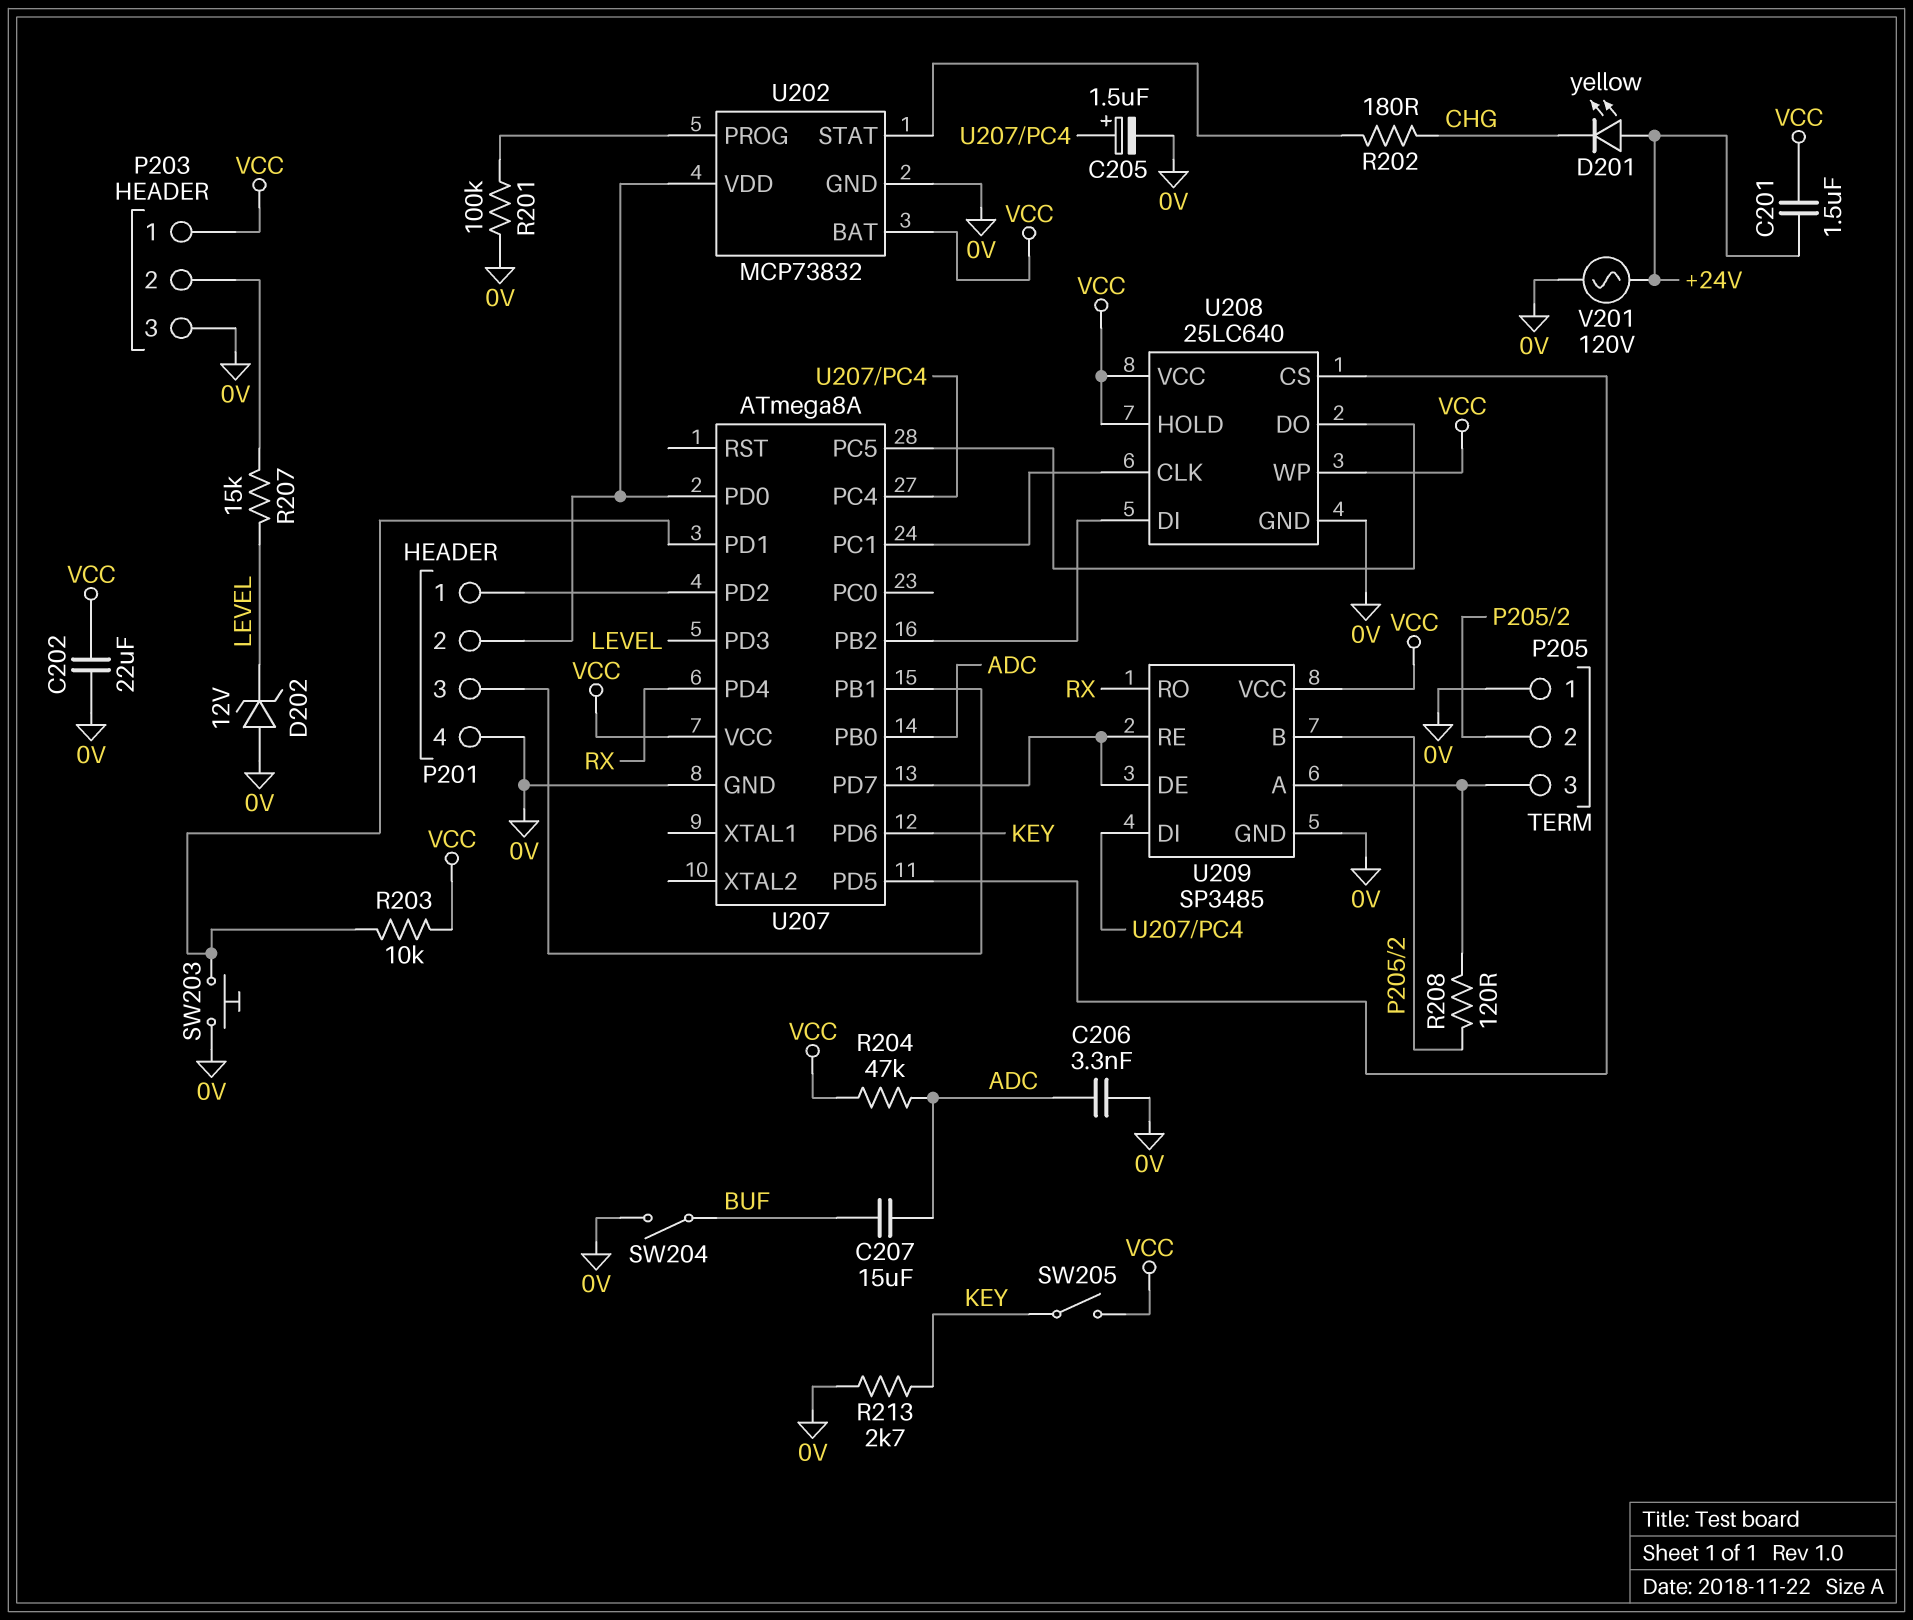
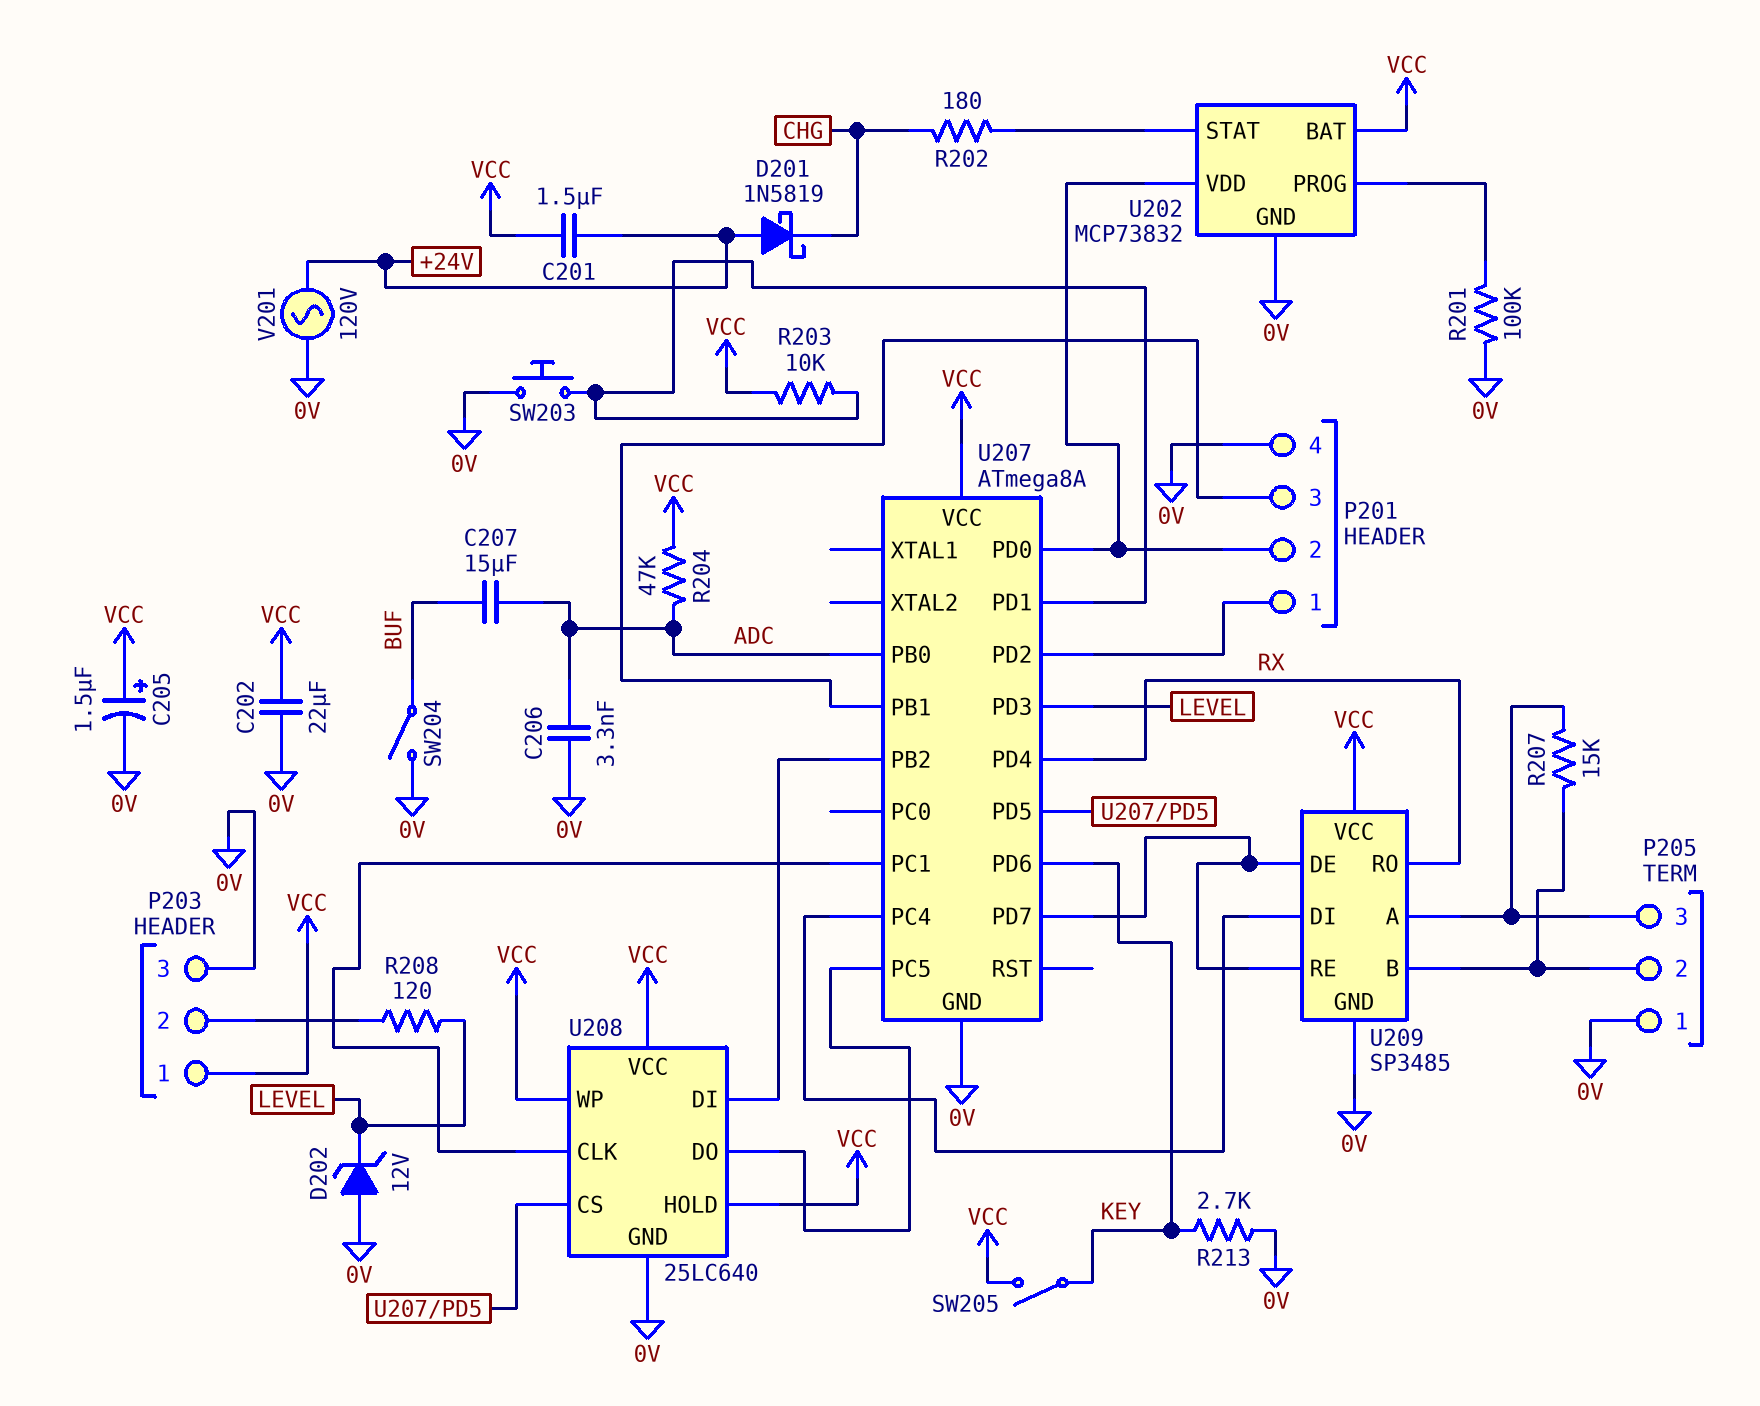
C205: 1.5uF (plus U207/PC4, minus 0V) -> 1.5uF (plus VCC, minus 0V)
D201: LED yellow (A +24V, K CHG) -> schottky 1N5819 (A +24V, K CHG)
R207: 15k (LEVEL, P203/2) -> 15k (P205/2, P205/3)
R208: 120 (P205/2, P205/3) -> 120 (LEVEL, P203/2)

